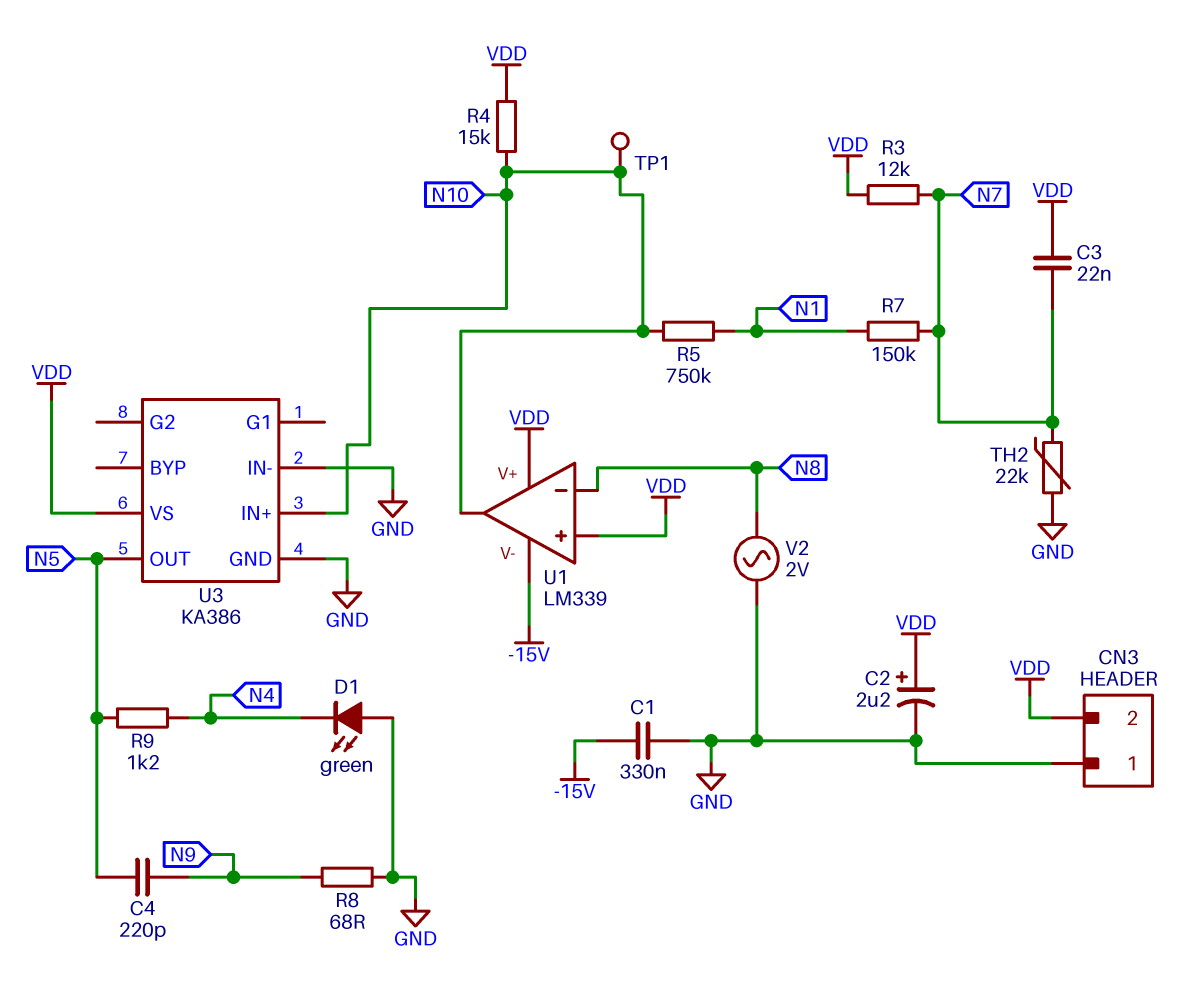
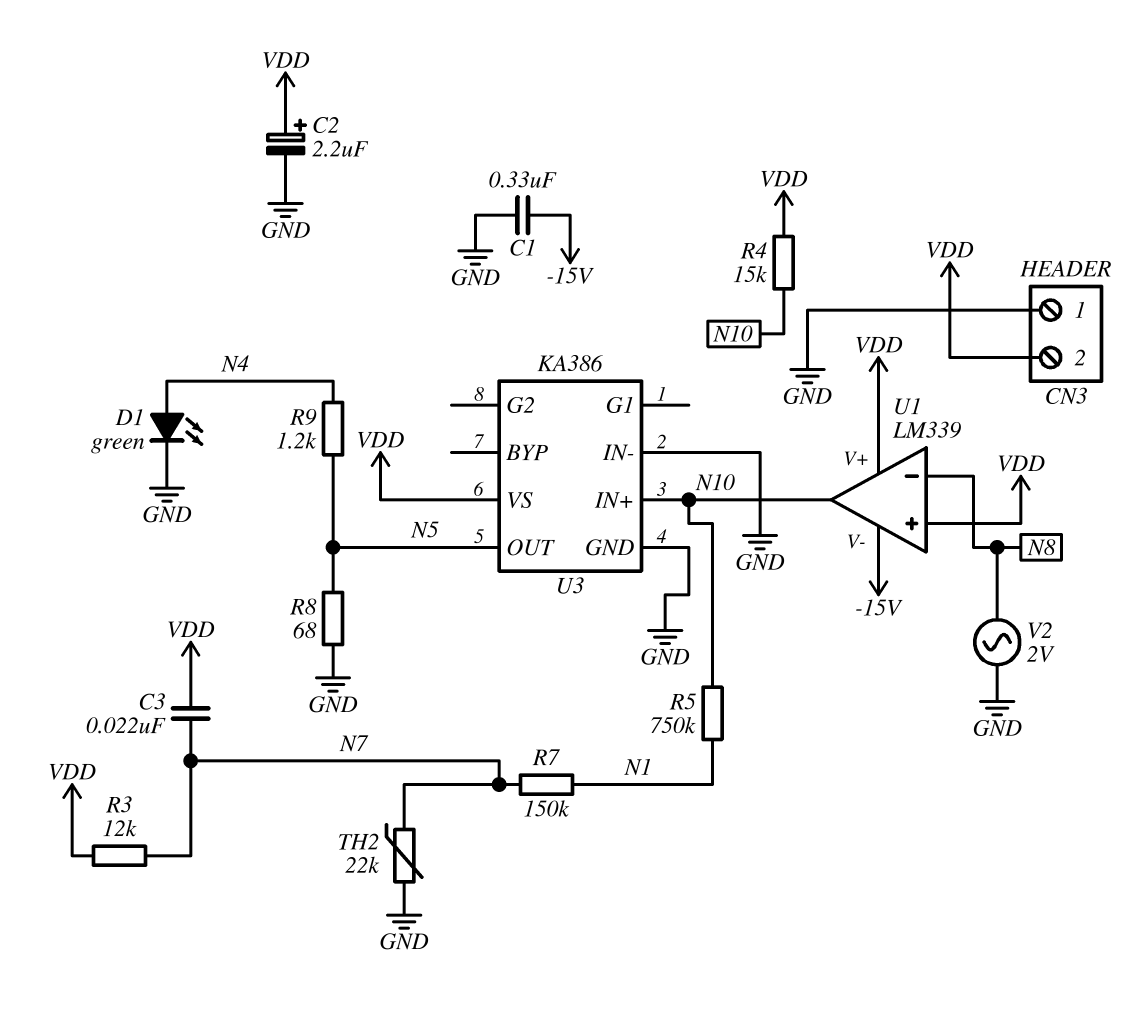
C4: 220pF (N5, N9) -> none
D1: LED green (A GND, K N4) -> LED green (A N4, K GND)
R8: 68 (GND, N9) -> 68 (GND, N5)
TP1: test point (N10) -> none

